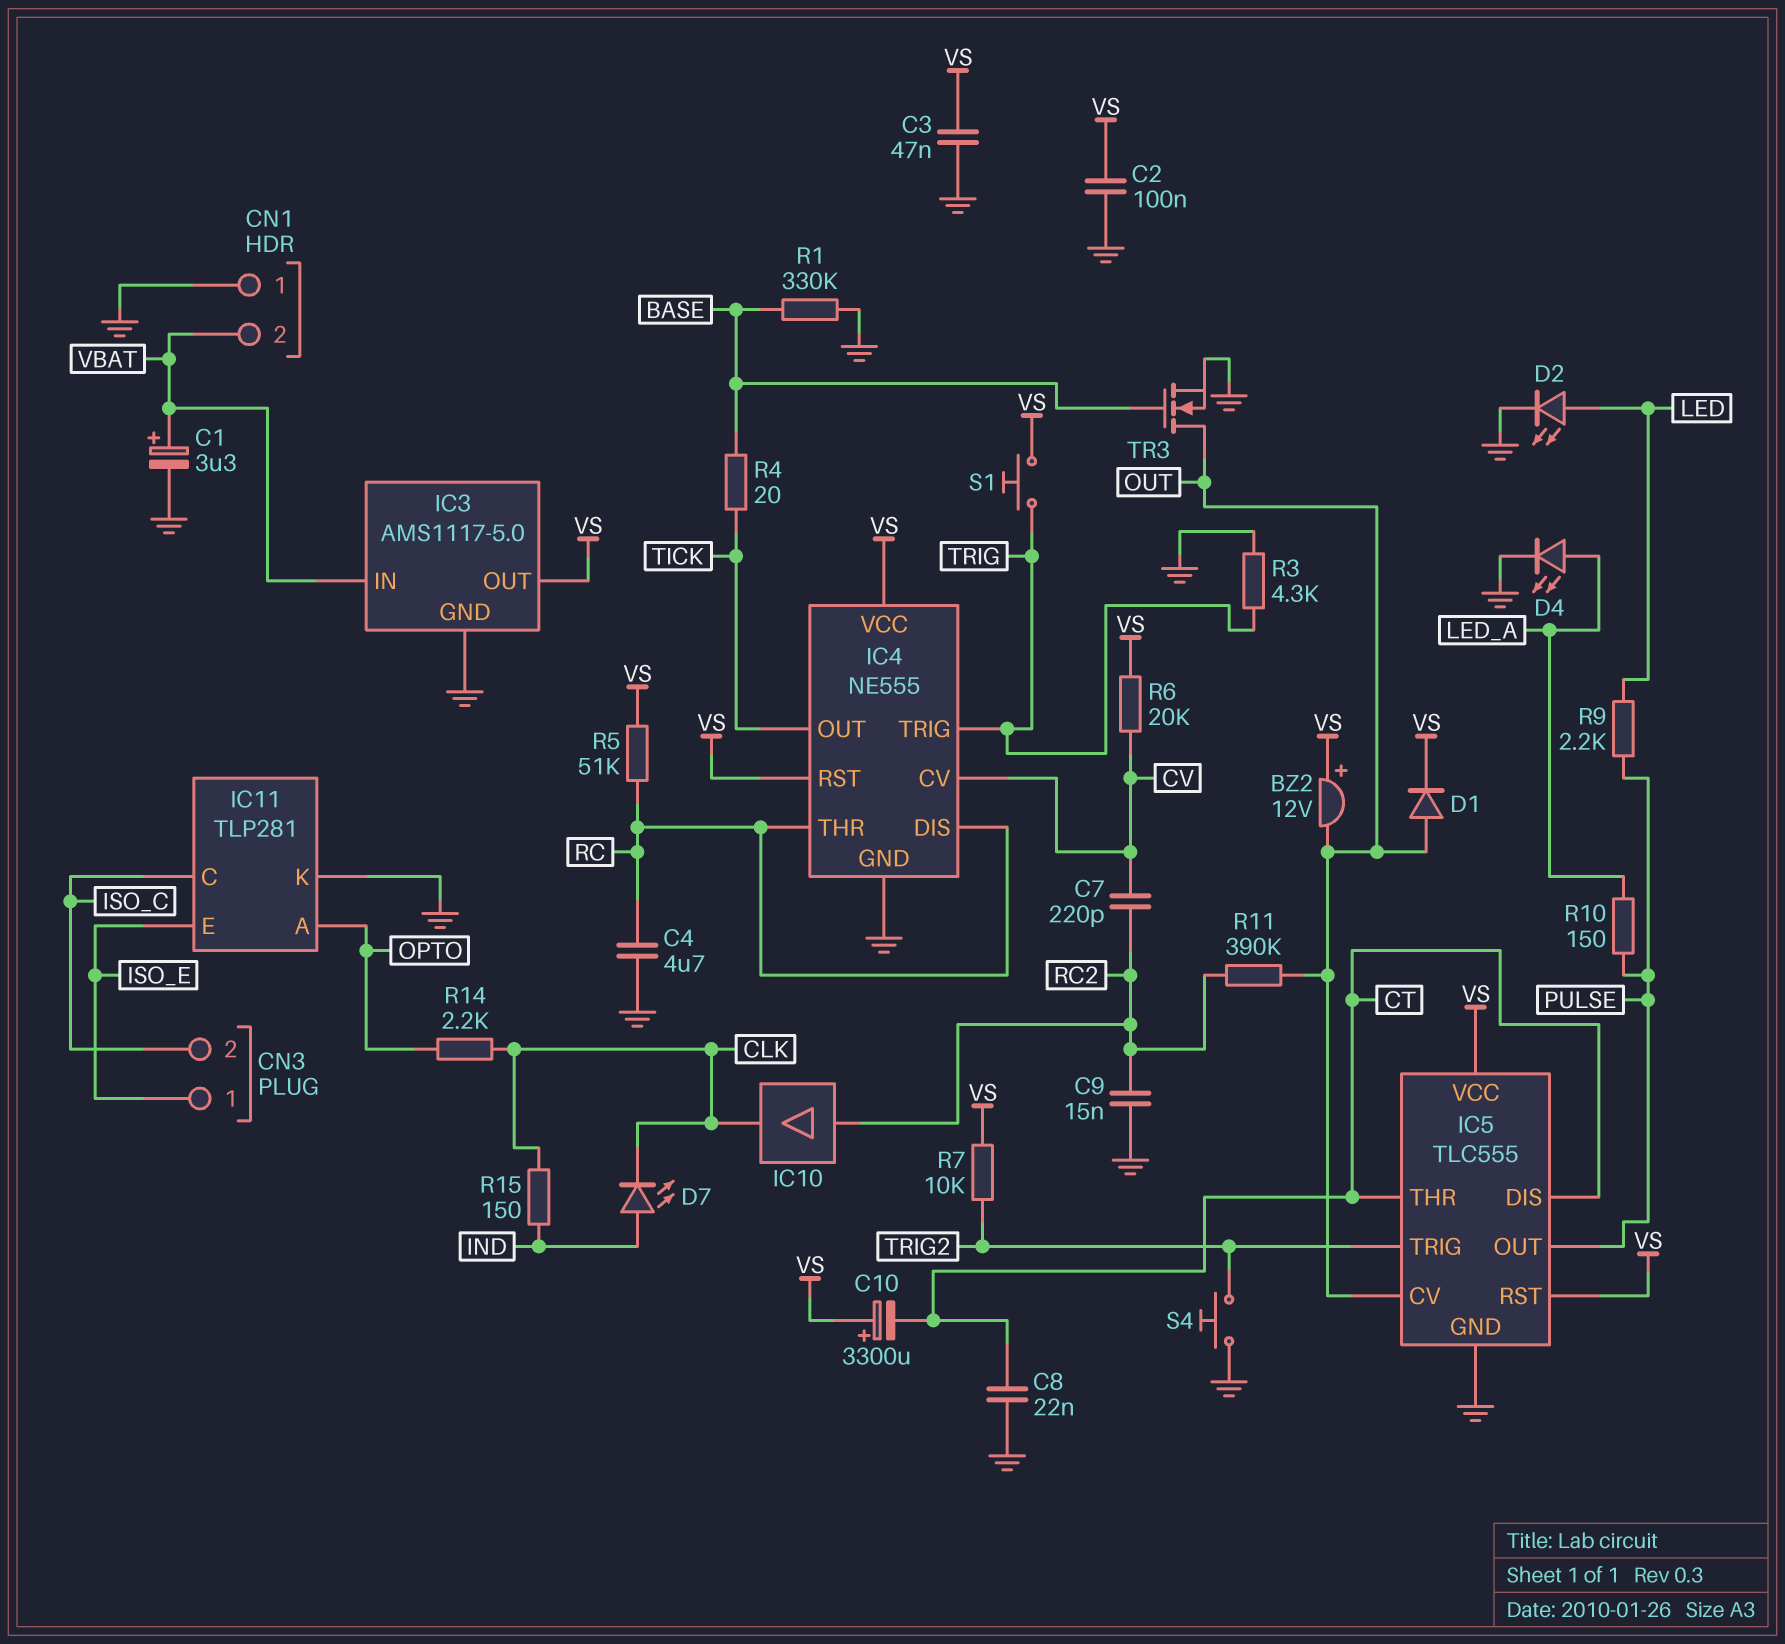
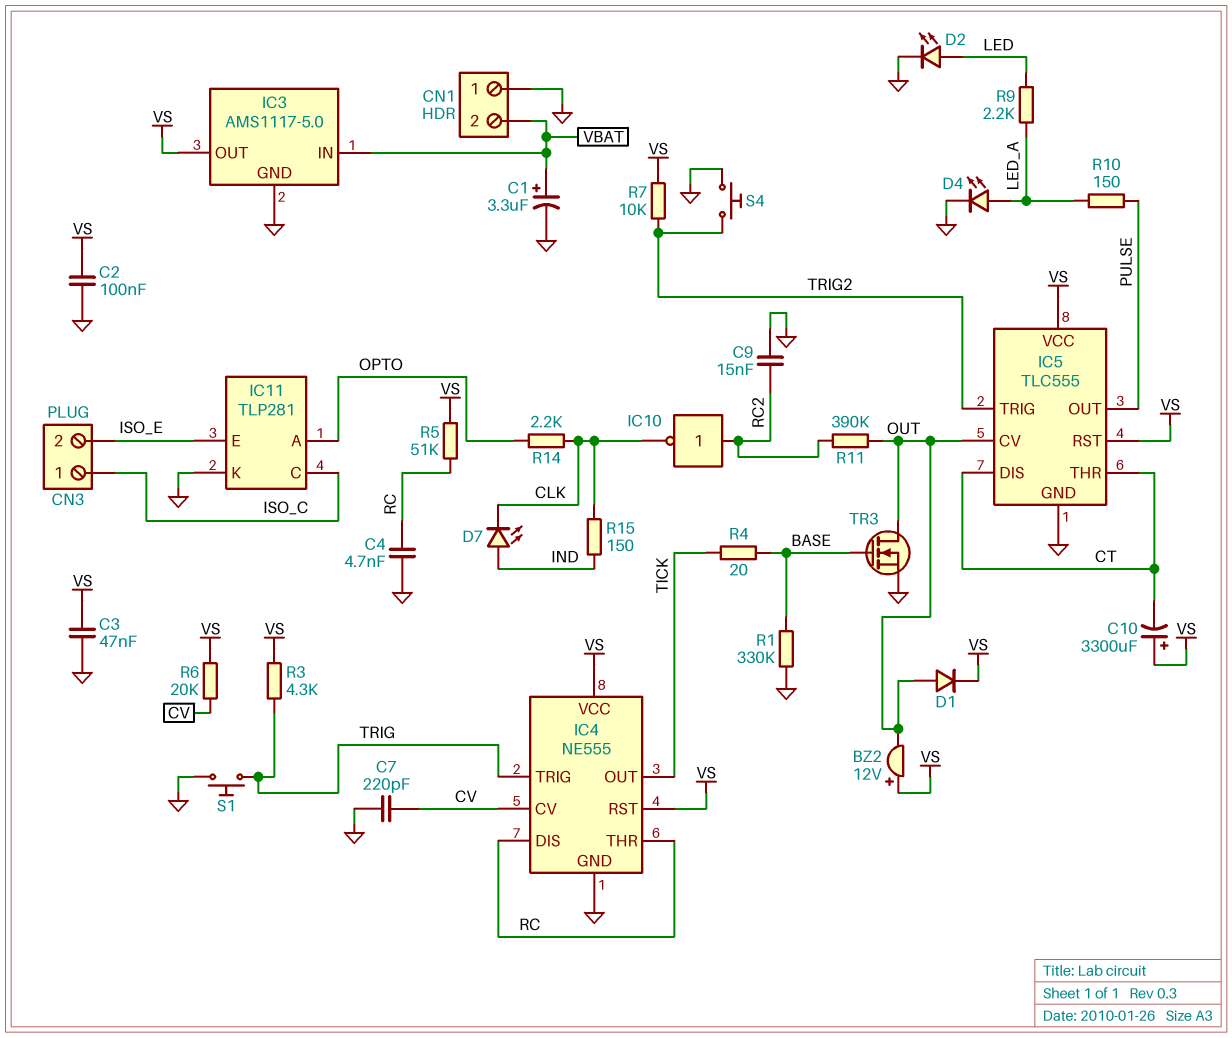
C4: 4.7uF (GND, RC) -> 4.7nF (GND, RC)
C7: 220pF (CV, RC2) -> 220pF (CV, GND)
C8: 22nF (CT, GND) -> none
CN3 pin 1: ISO_E -> ISO_C
CN3 pin 2: ISO_C -> ISO_E
IC10: buffer (in RC2, out CLK) -> NOT (in RC2, out CLK)
R3: 4.3k (GND, TRIG) -> 4.3k (TRIG, VS)
R9: 2.2k (LED, PULSE) -> 2.2k (LED, LED_A)
S1: button (TRIG, VS) -> button (GND, TRIG)

